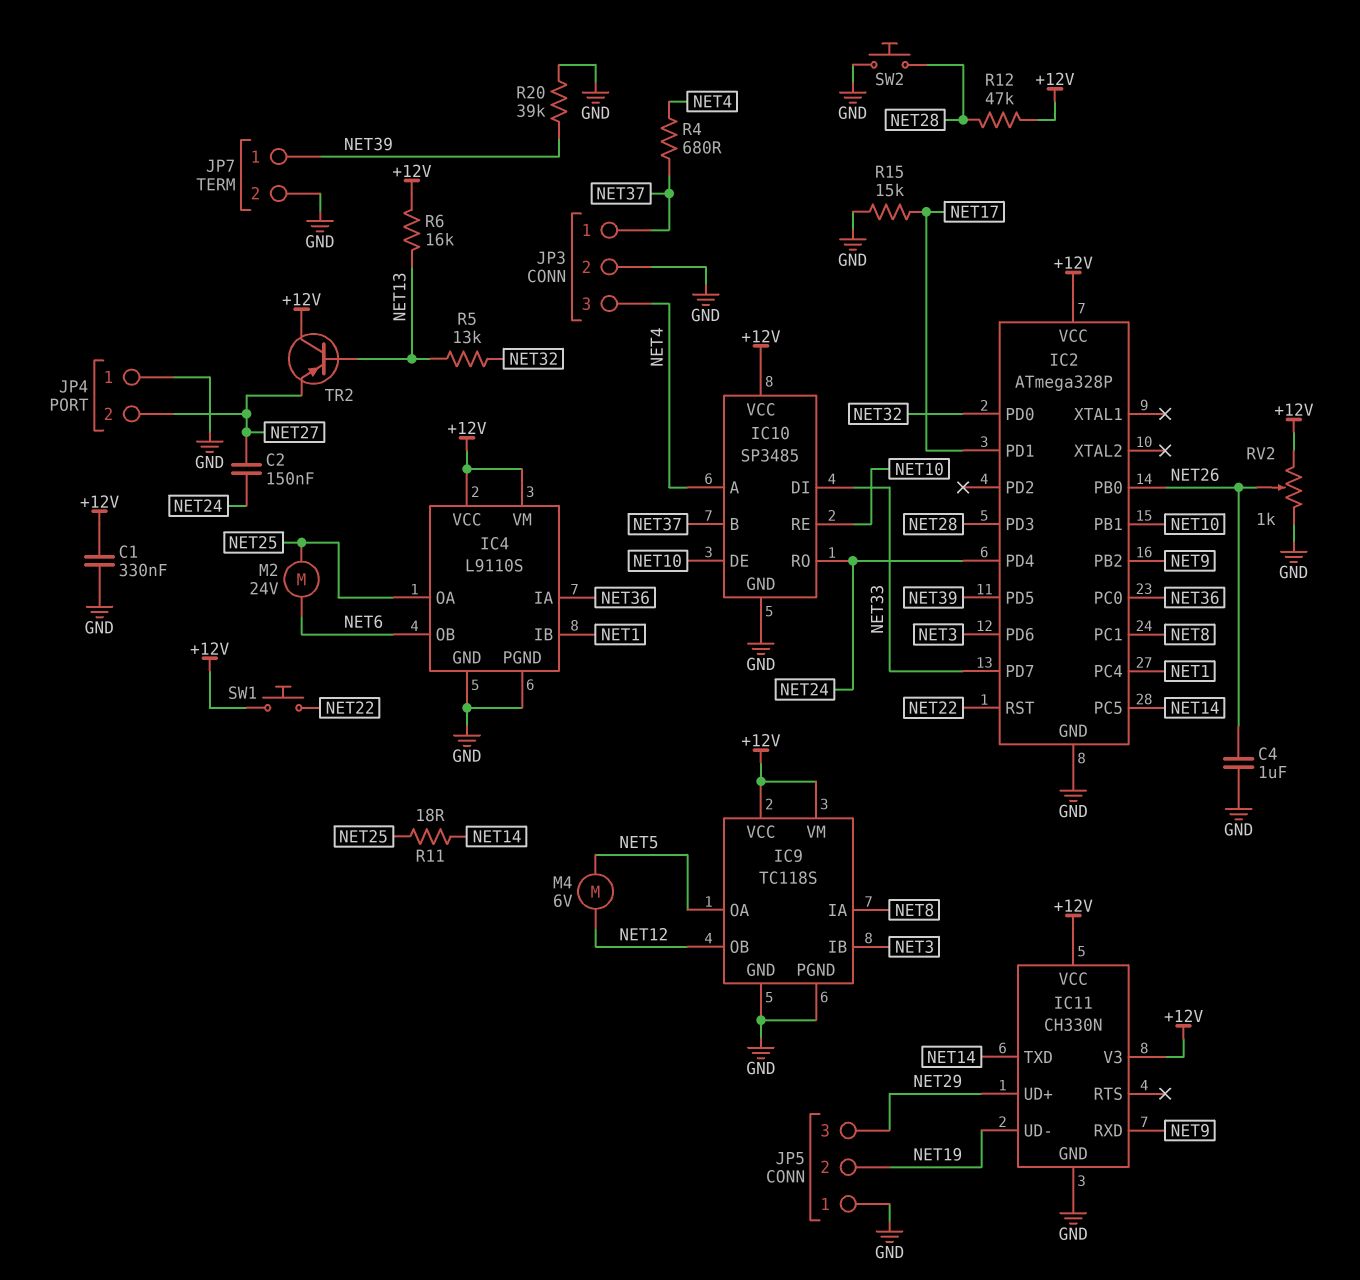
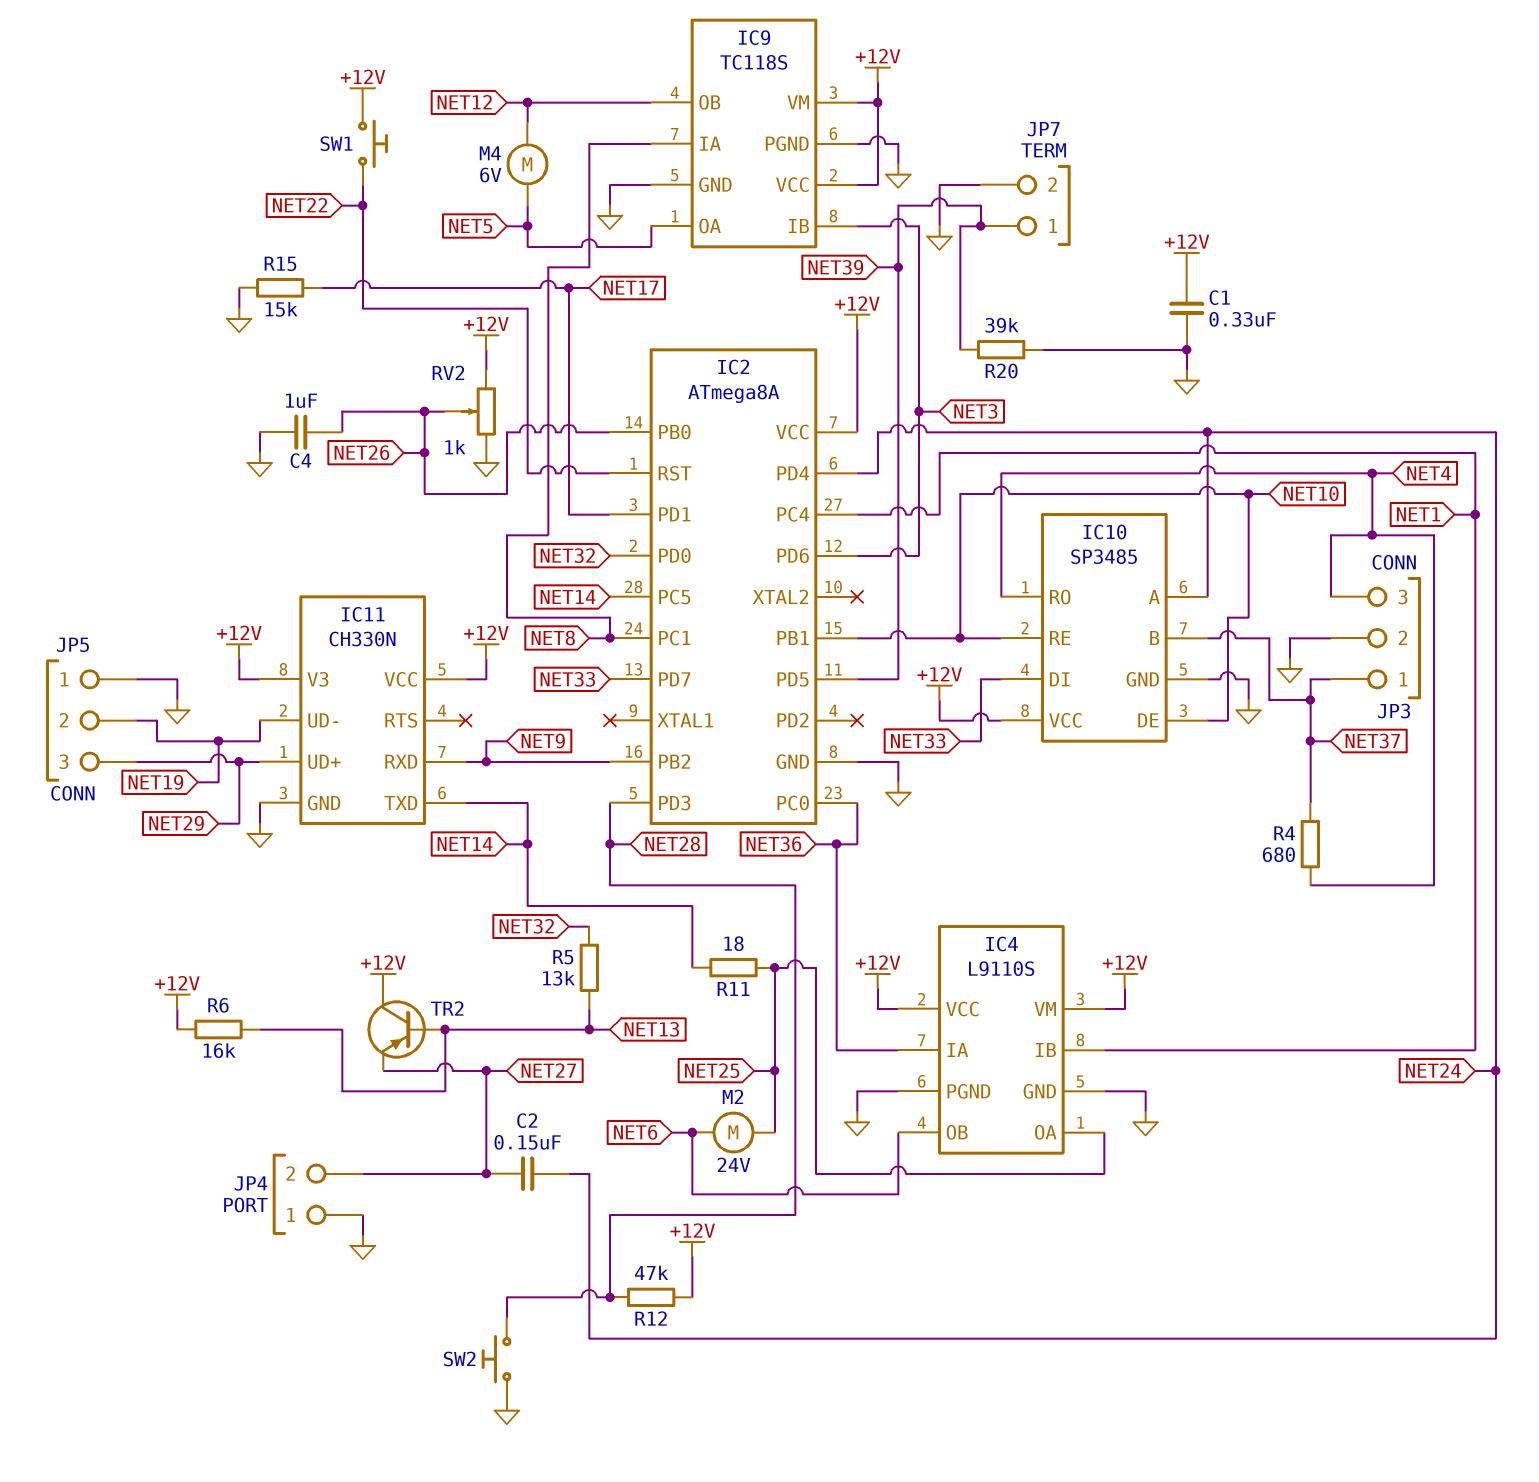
IC2: ATmega328P -> ATmega8A
IC10 pin A: NET4 -> NET24
IC10 pin RO: NET24 -> NET4

